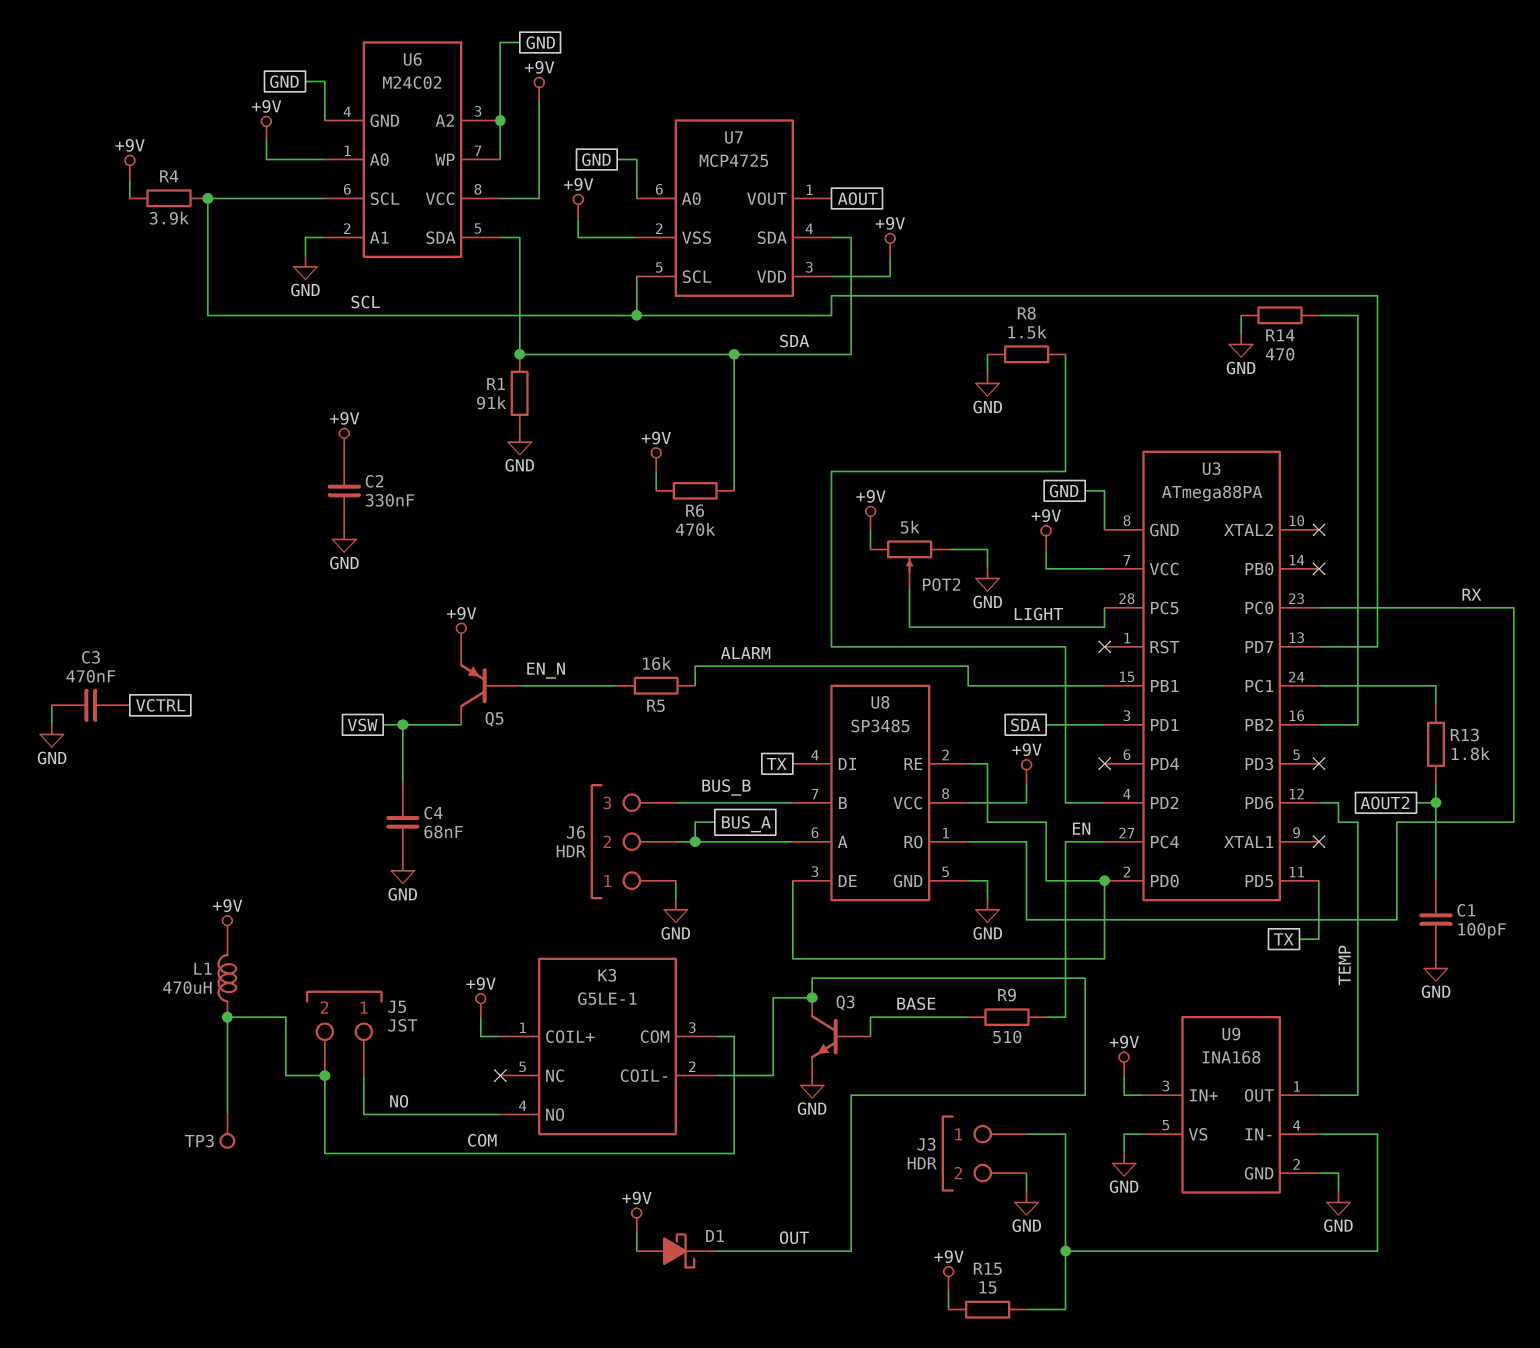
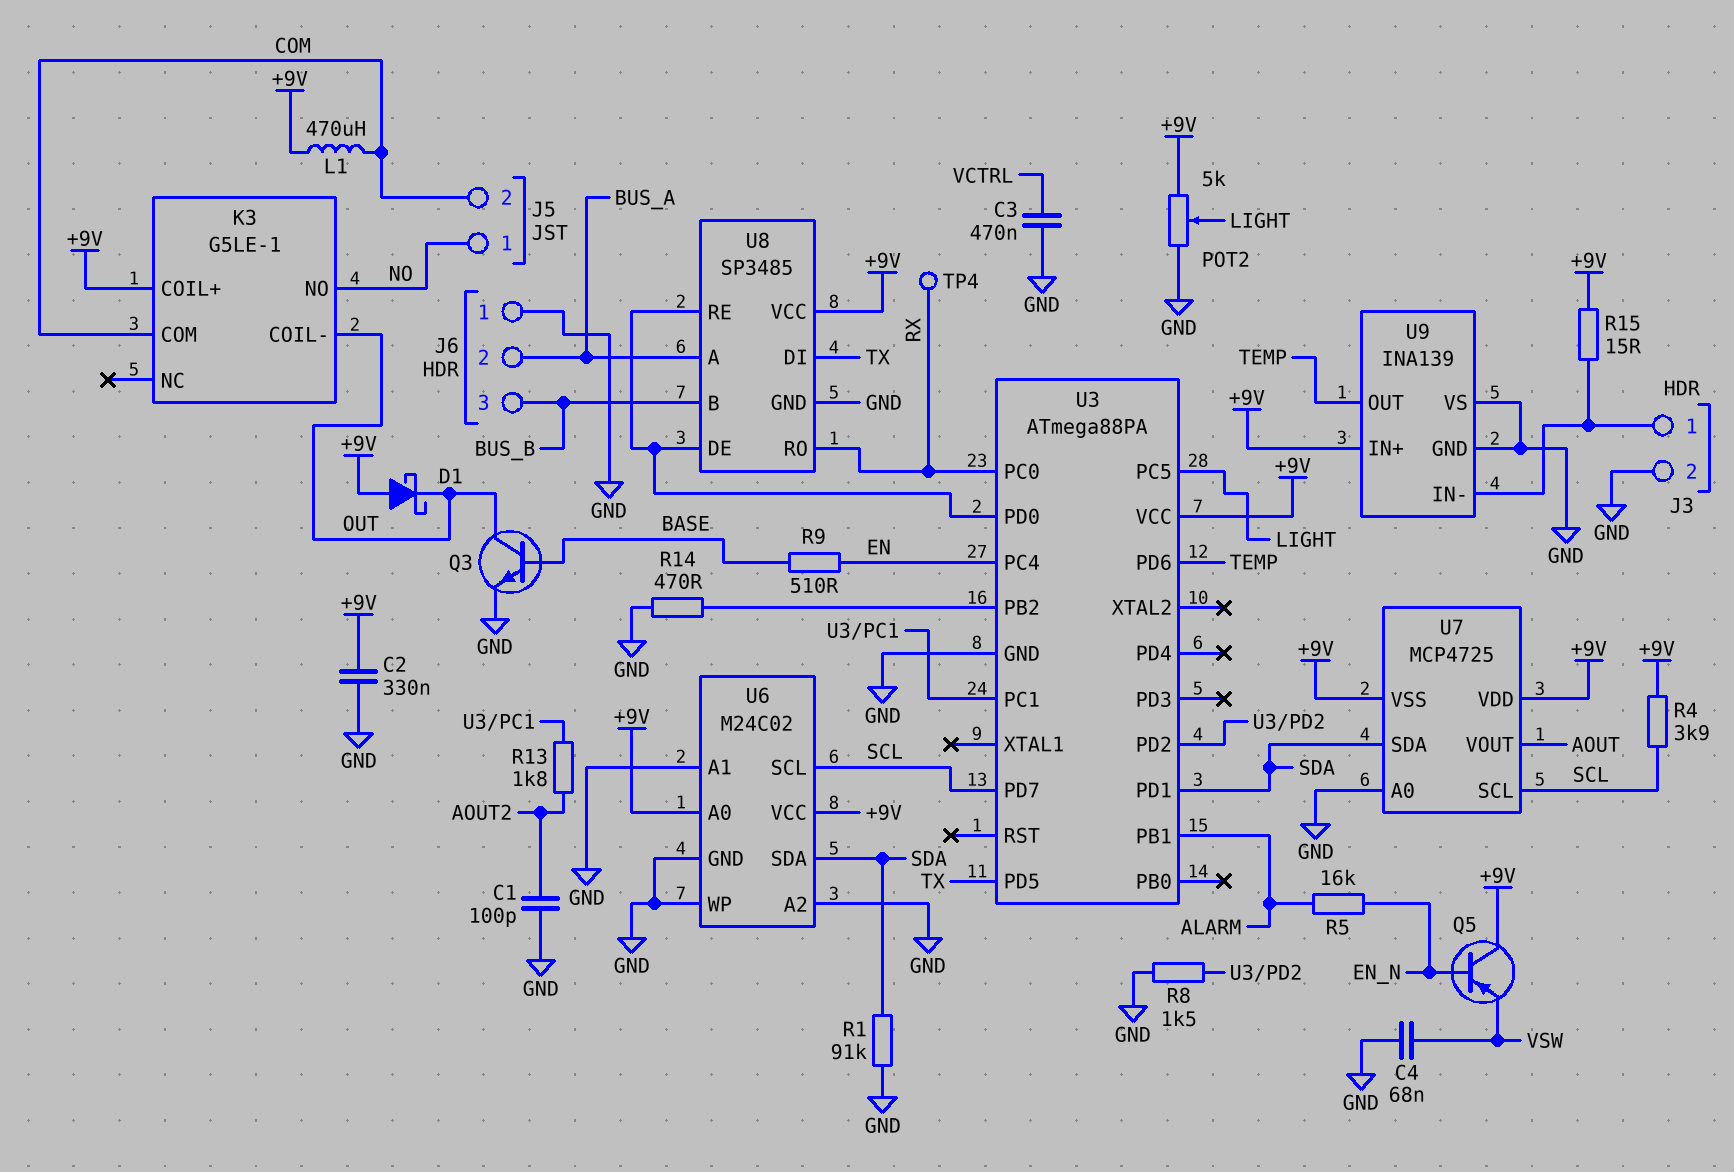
Q5: PNP (B EN_N, C VSW, E +9V) -> PNP (B EN_N, C +9V, E VSW)
R6: 470k (+9V, SDA) -> none
TP3: test point (COM) -> none
TP4: none -> test point (RX)
U9: INA168 -> INA139

